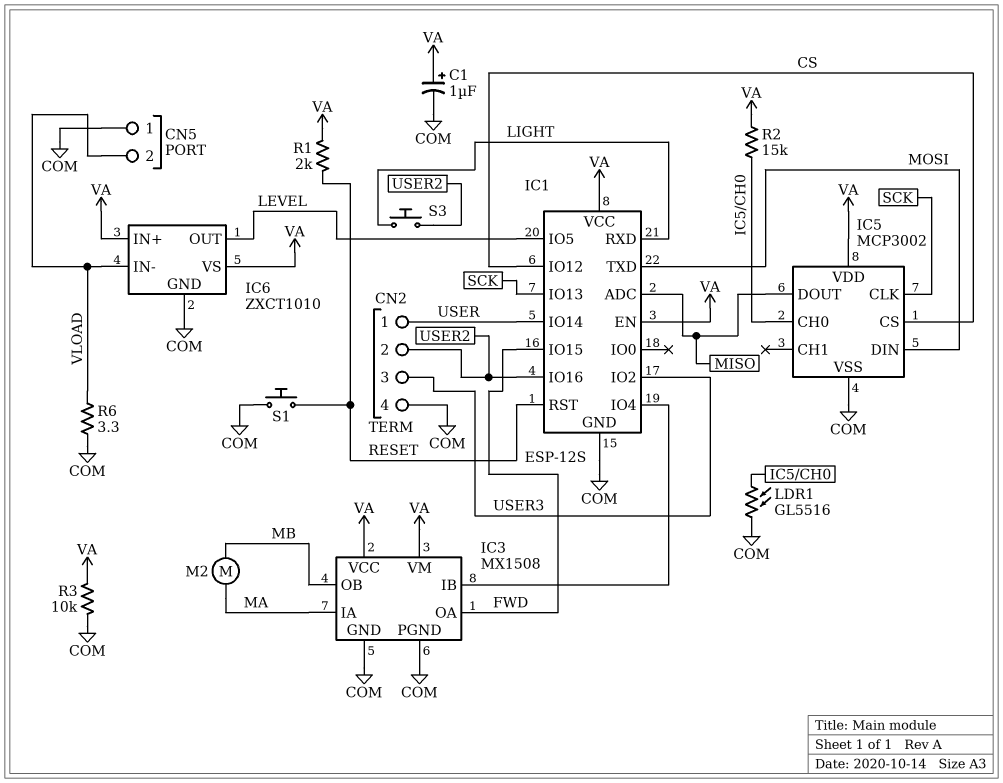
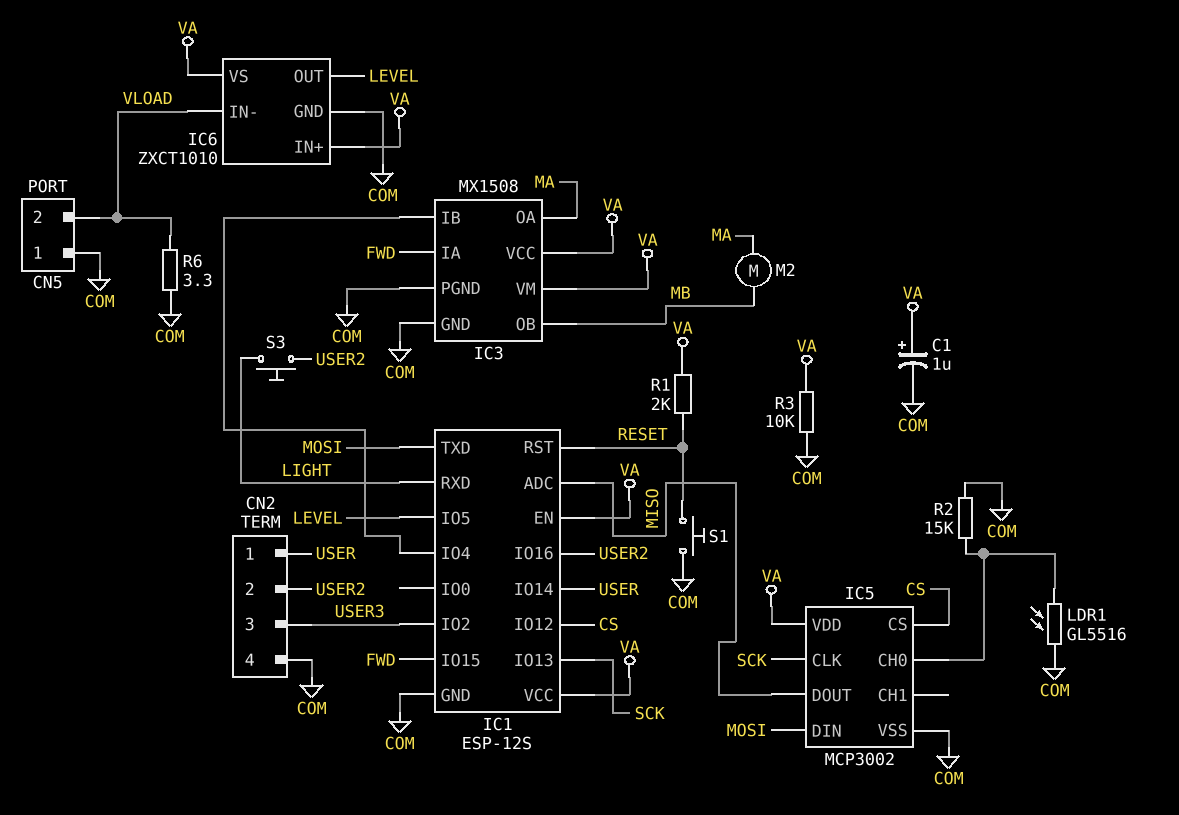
IC3 pin IA: MA -> FWD
IC3 pin OA: FWD -> MA
R2: 15k (IC5/CH0, VA) -> 15k (COM, IC5/CH0)

